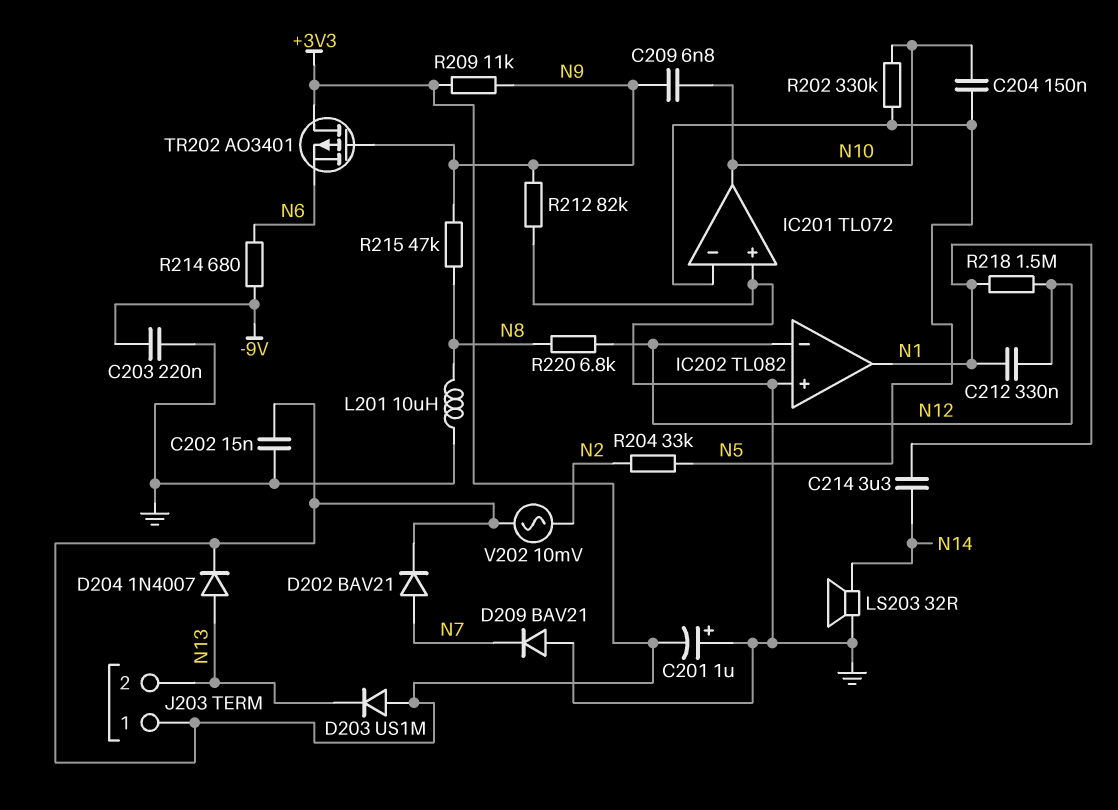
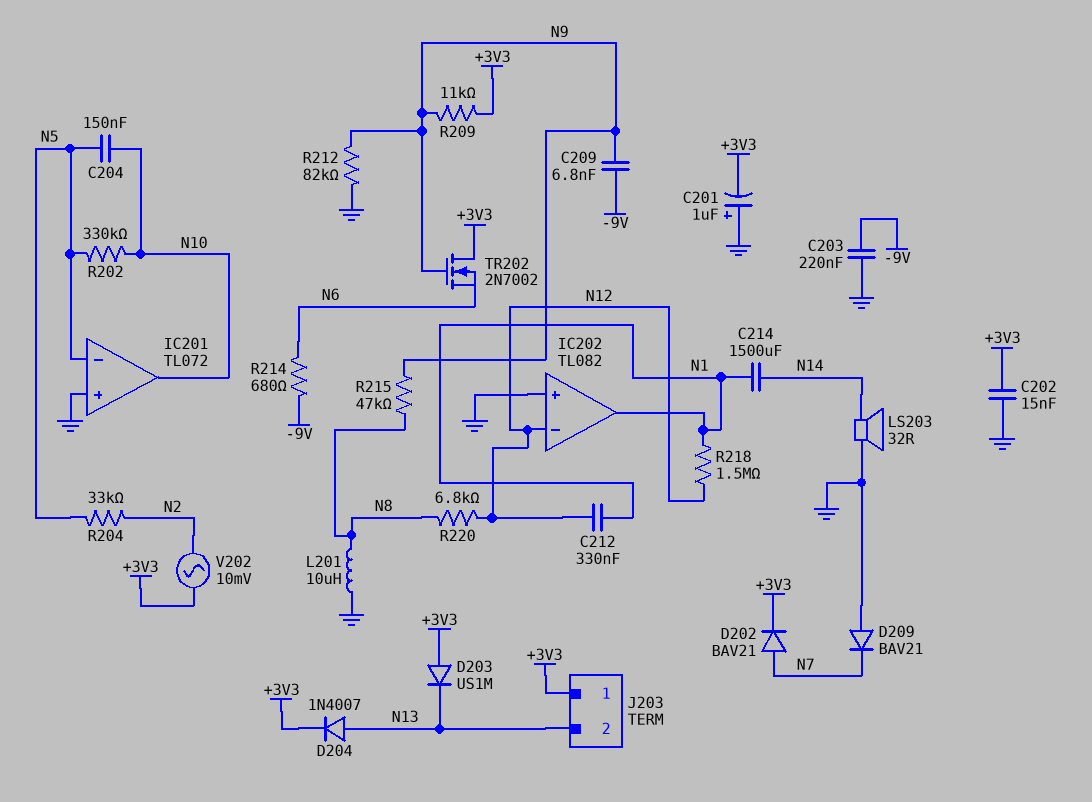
C209: 6.8nF (N9, N10) -> 6.8nF (-9V, N9)
C214: 3.3uF (N1, N14) -> 1500uF (N1, N14)
TR202: PMOS AO3401 (G N9, D +3V3, S N6) -> NMOS 2N7002 (G N9, D +3V3, S N6)

